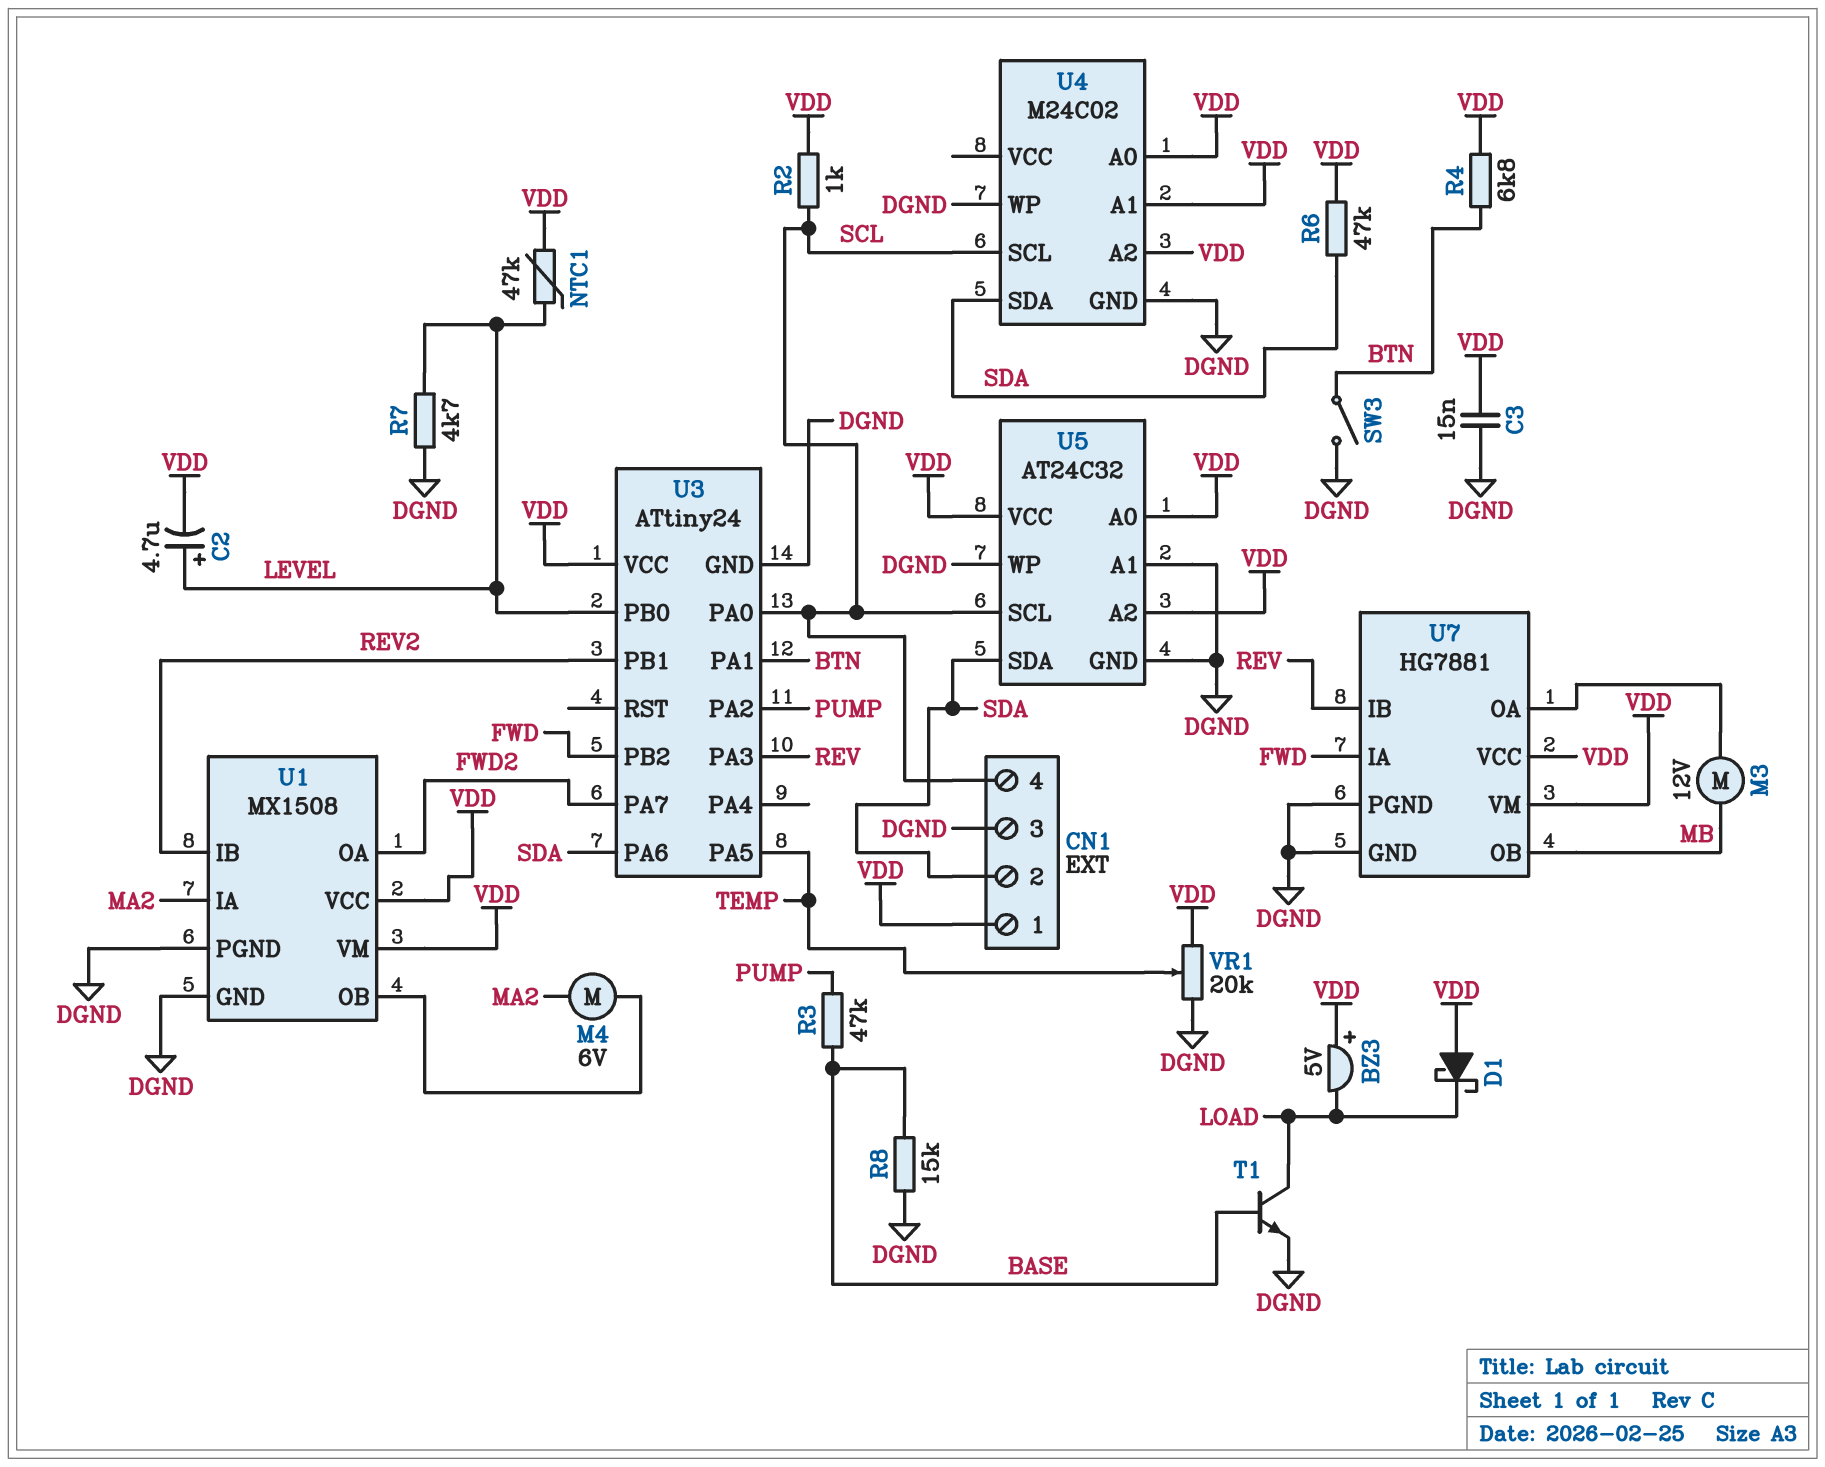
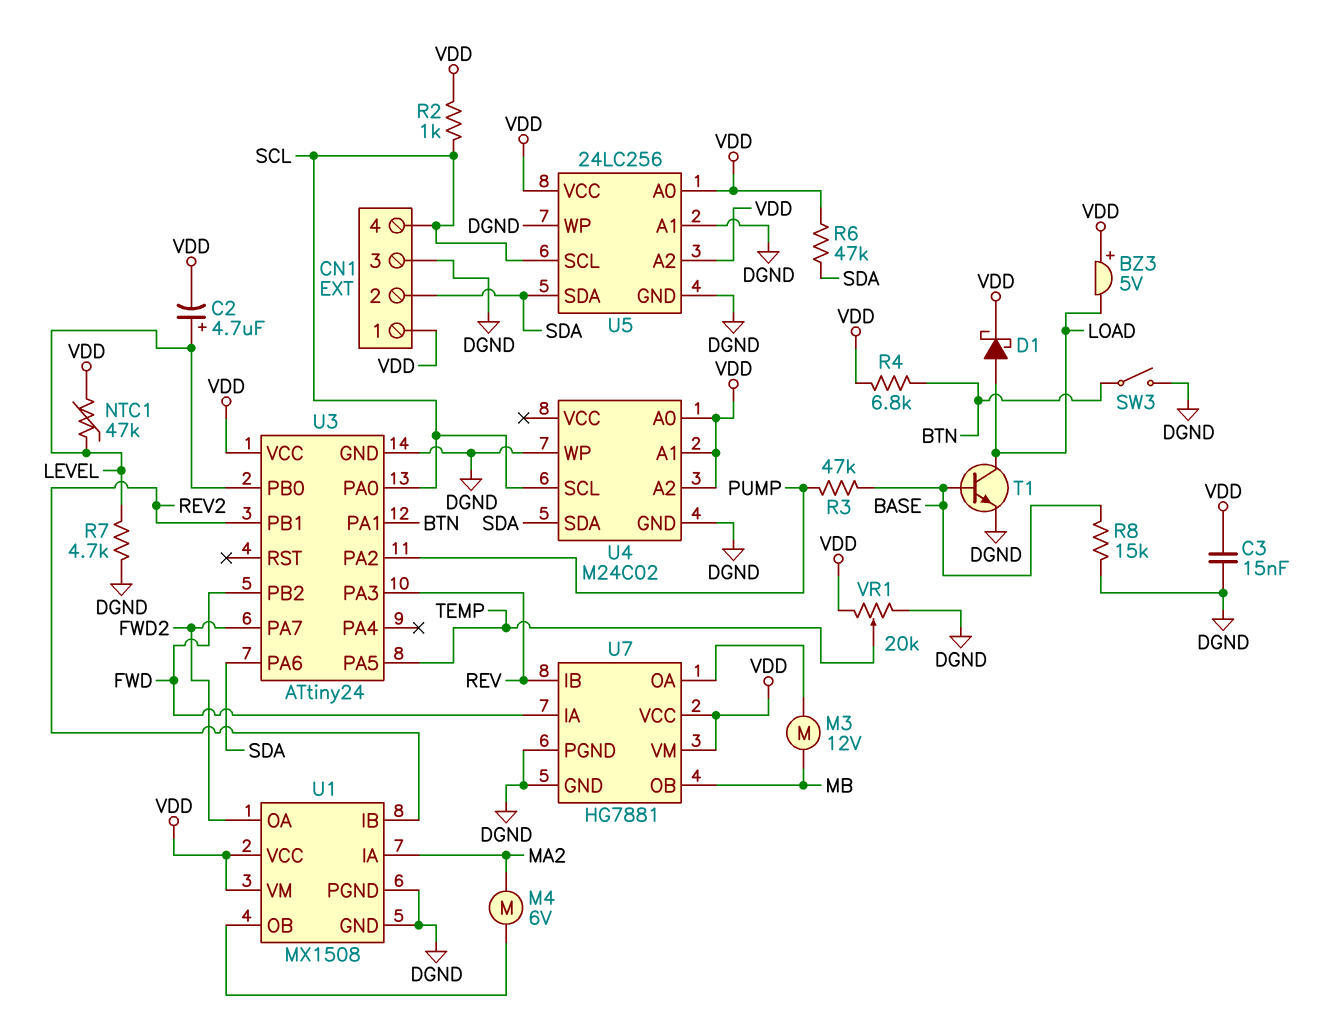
D1: schottky (A VDD, K LOAD) -> schottky (A LOAD, K VDD)
U5: AT24C32 -> 24LC256

